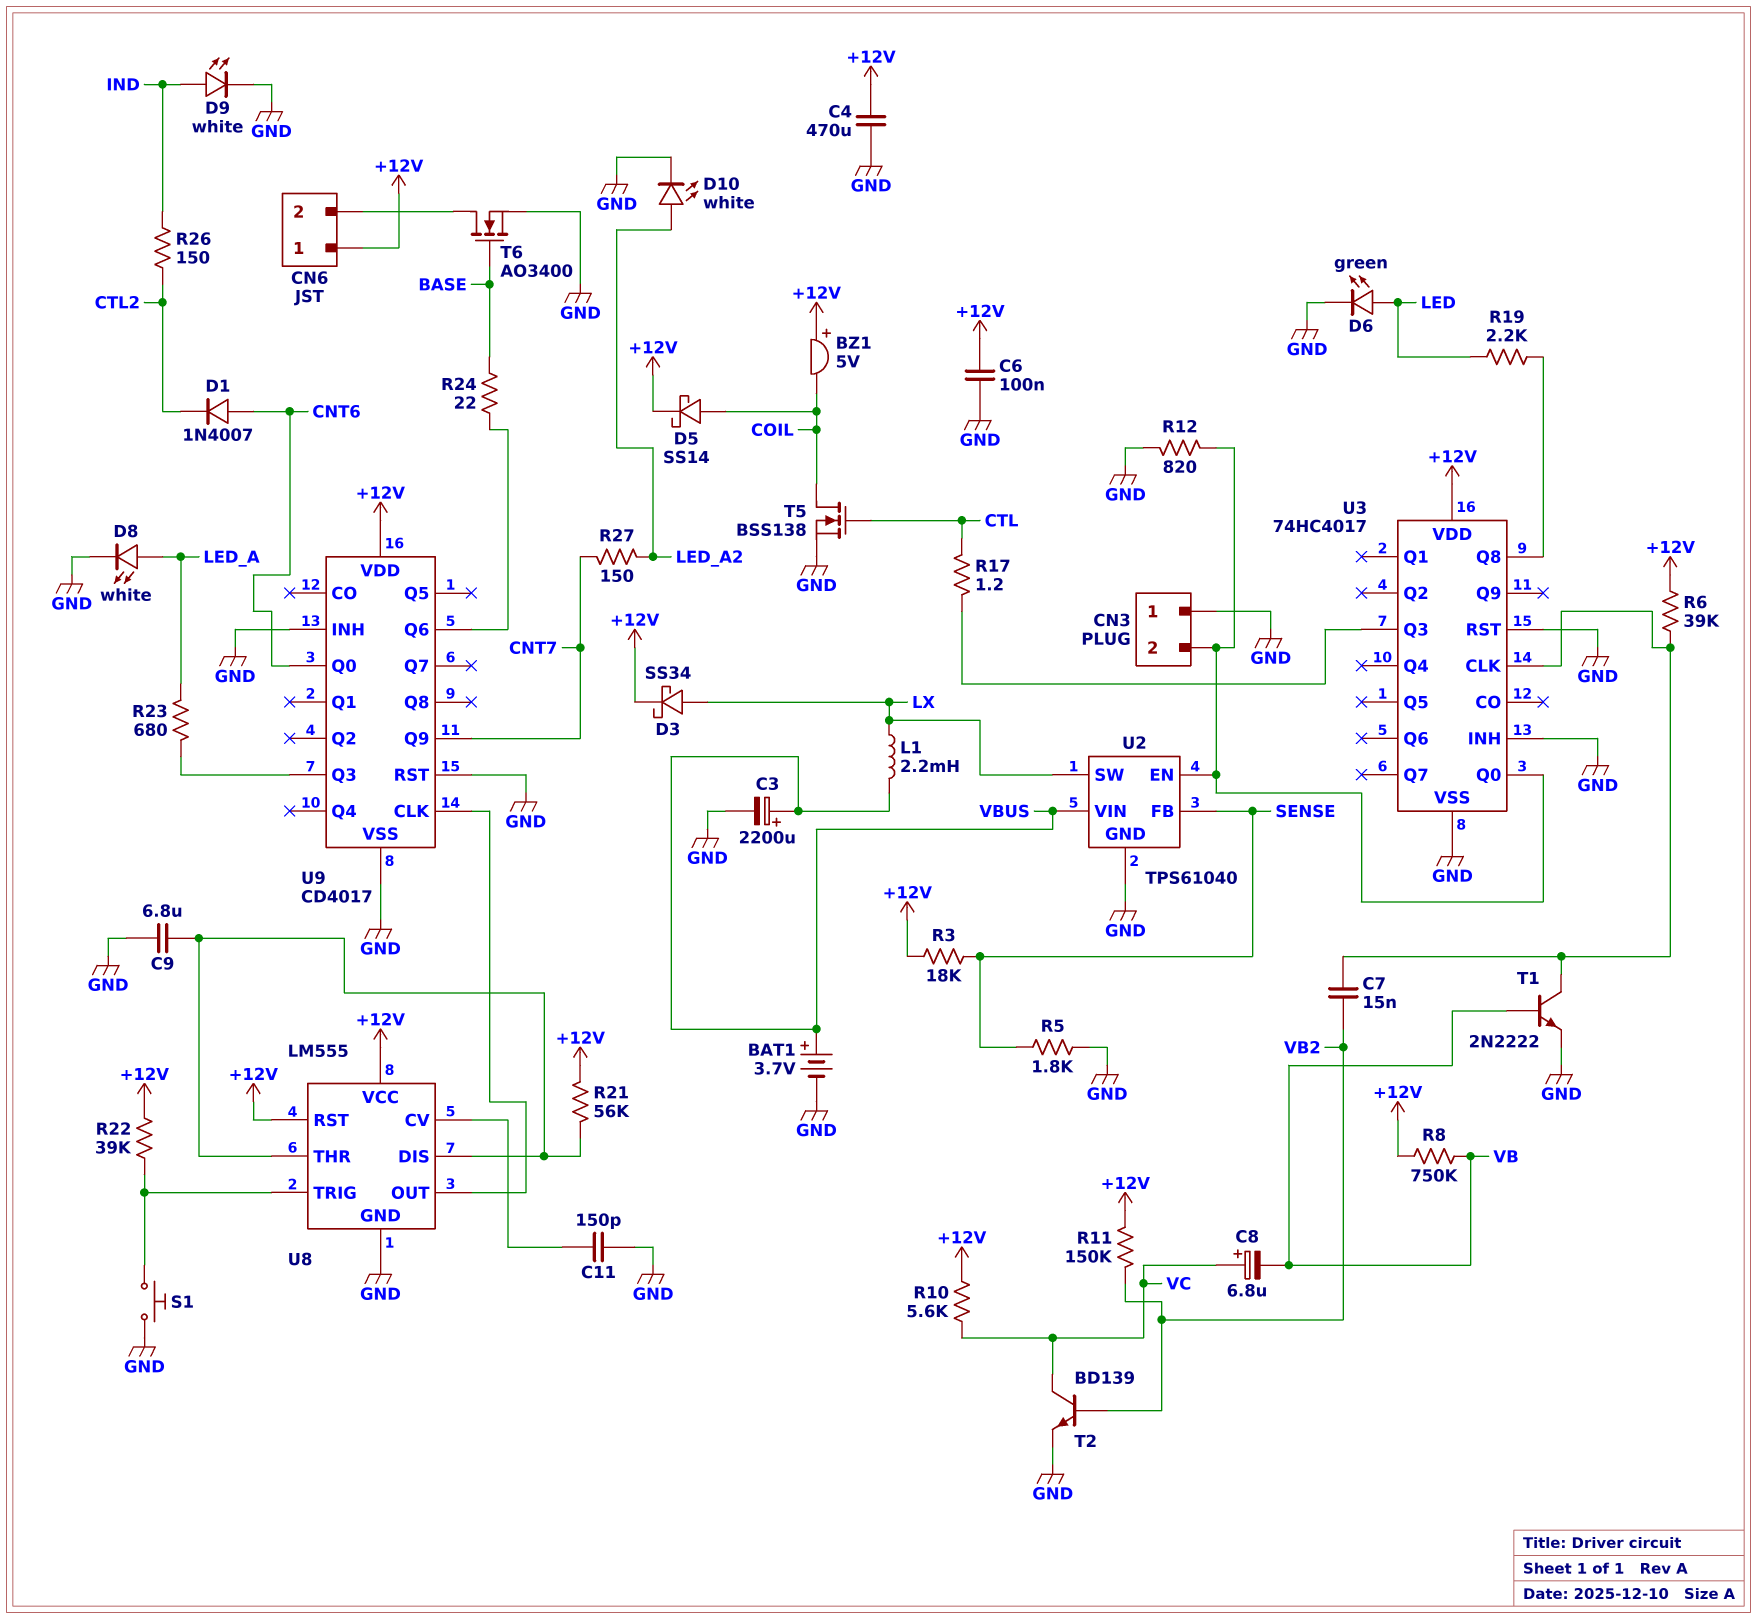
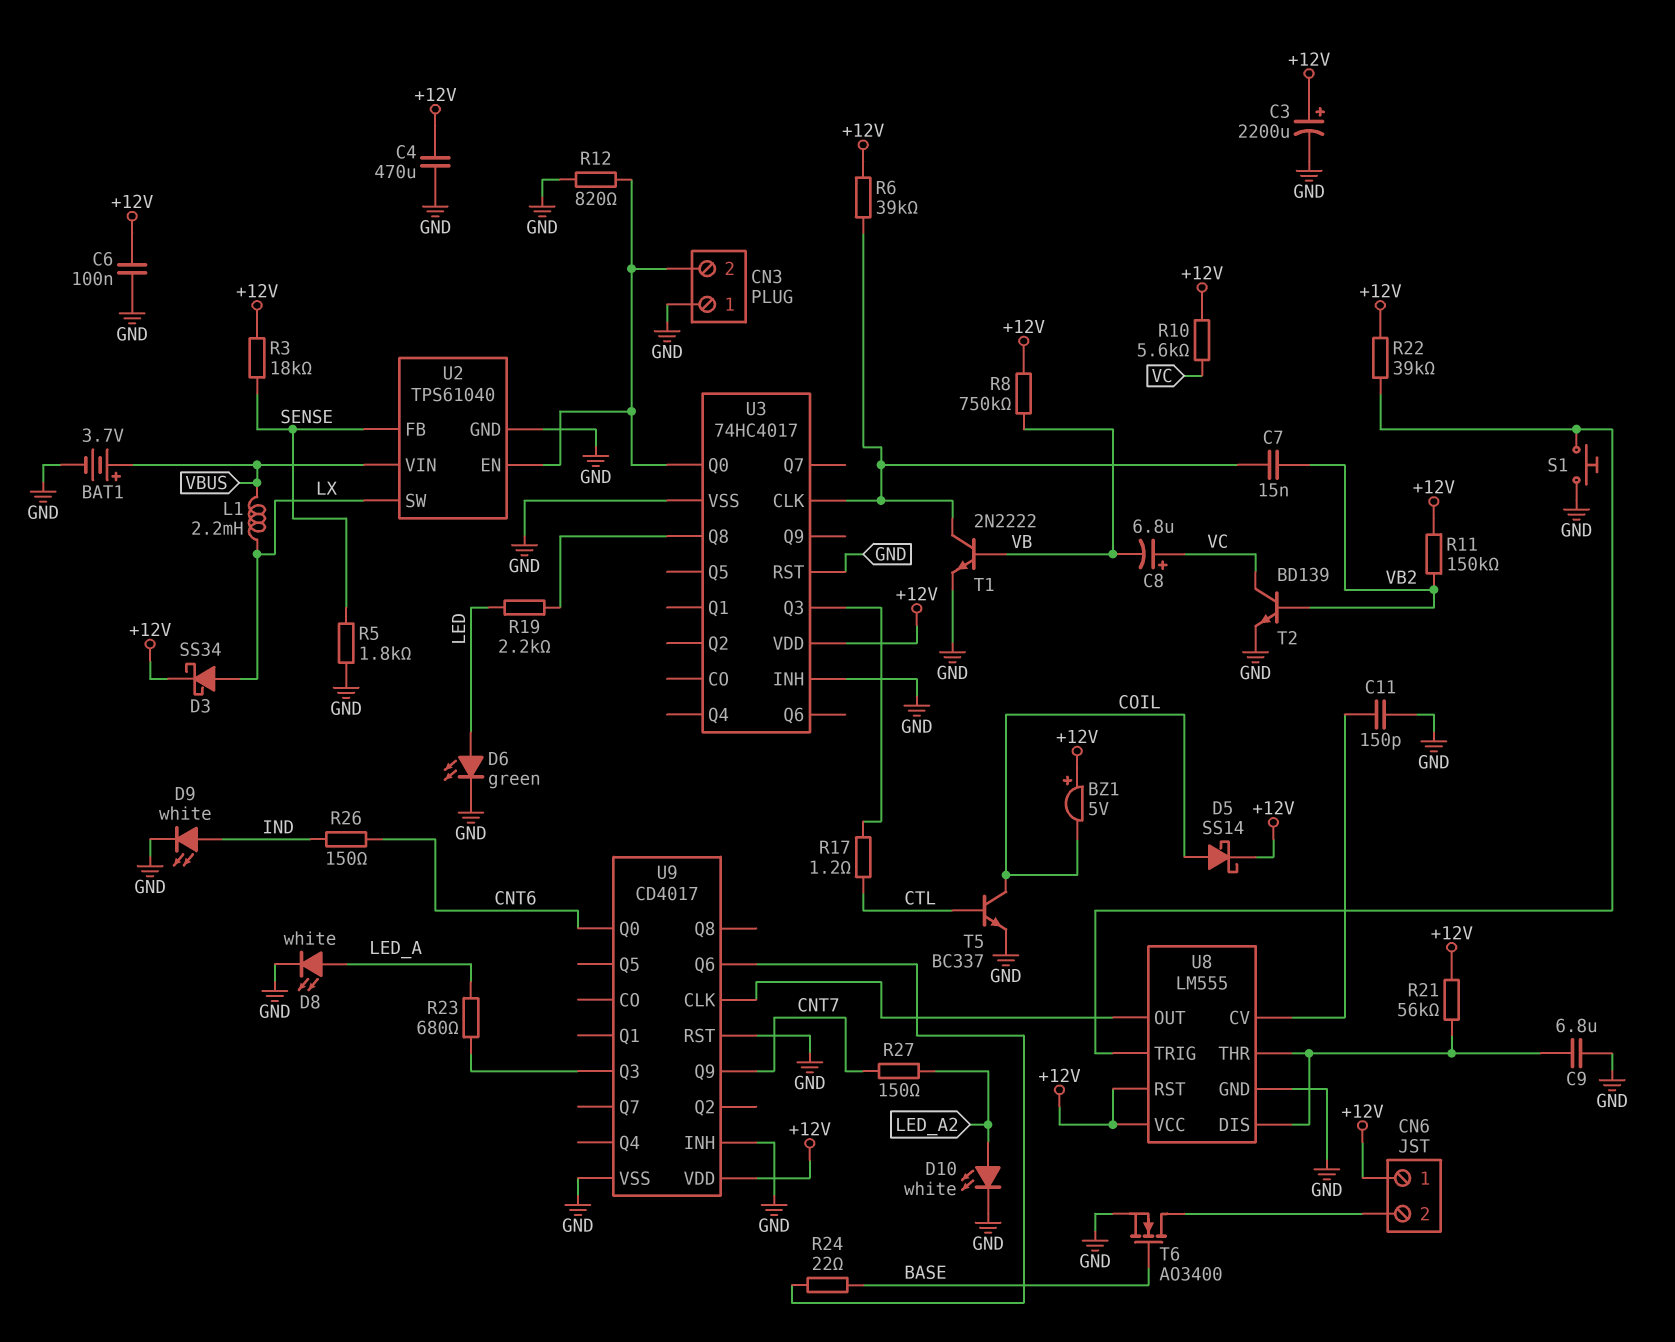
C3: 2200uF (plus VBUS, minus GND) -> 2200uF (plus +12V, minus GND)
D1: diode 1N4007 (A CNT6, K CTL2) -> none
R26: 150 (CTL2, IND) -> 150 (CNT6, IND)
T5: NMOS BSS138 (G CTL, D COIL, S GND) -> NPN BC337 (B CTL, C COIL, E GND)

